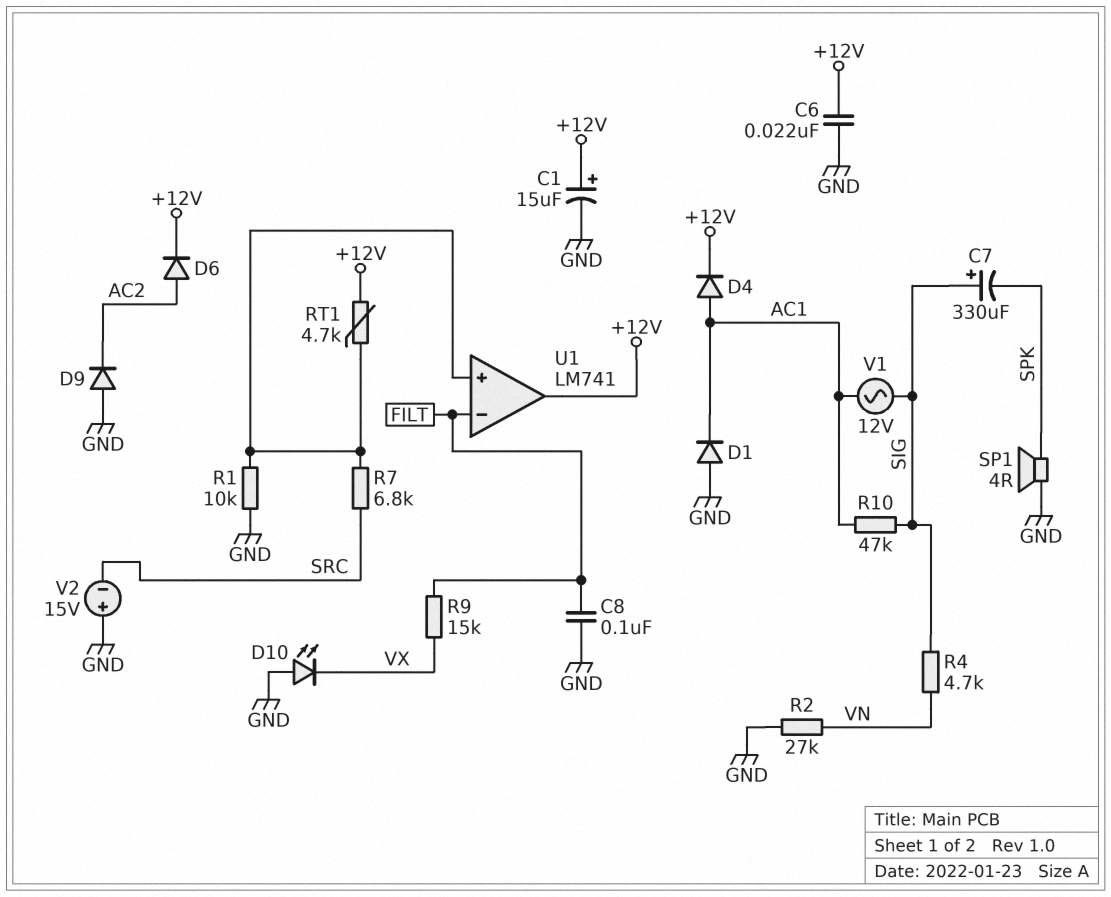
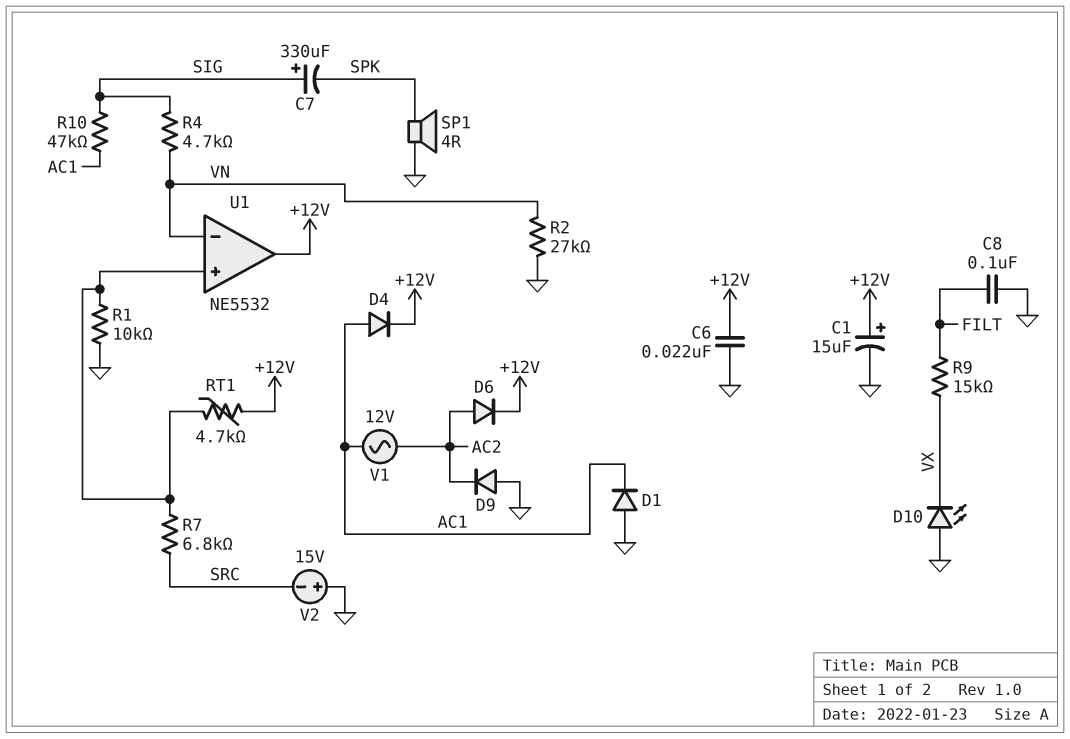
U1: LM741 -> NE5532
U1 pin in-: FILT -> VN
V1: AC 12V (AC1, SIG) -> AC 12V (AC1, AC2)

